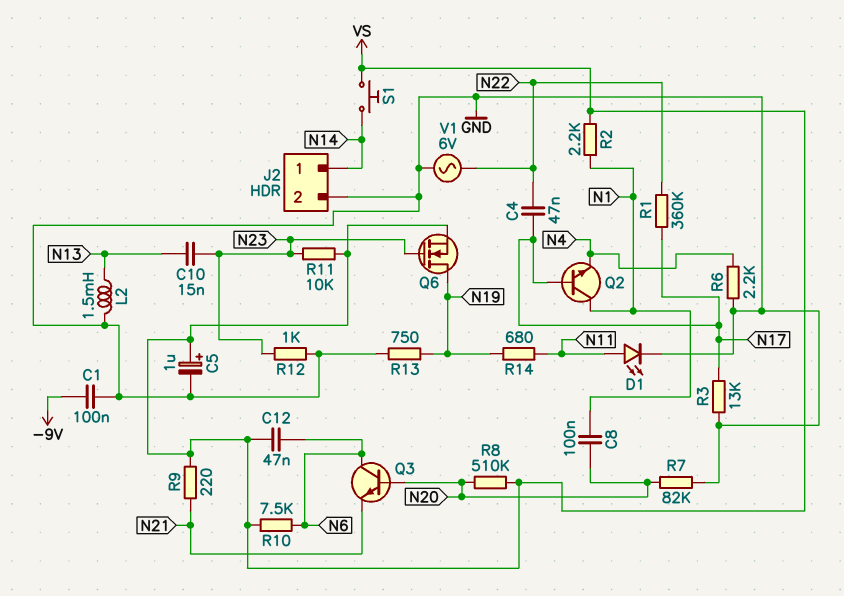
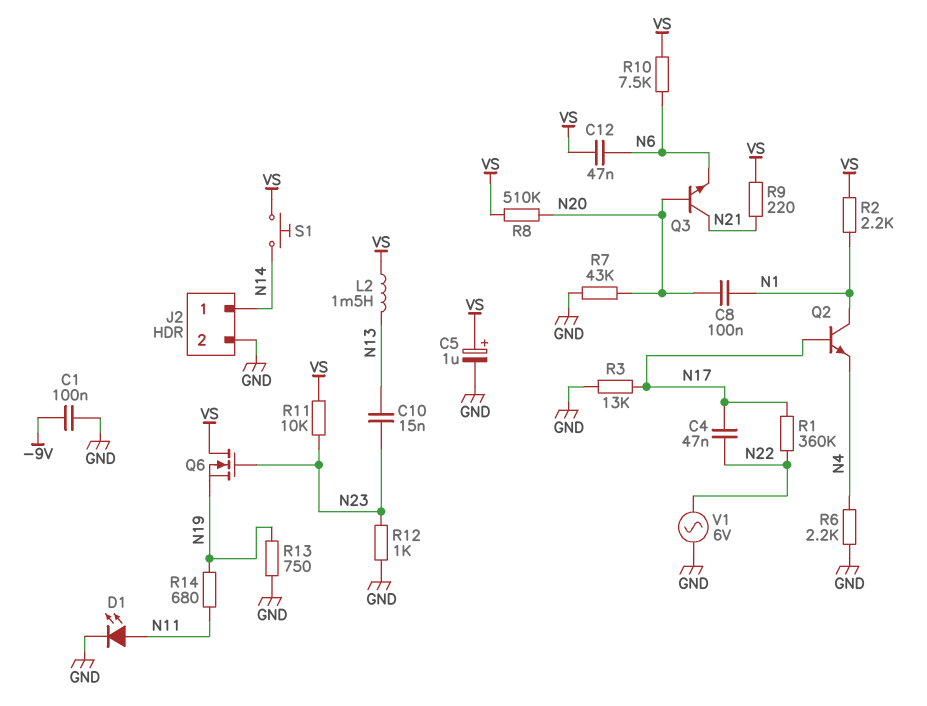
L2: 1.5mH (GND, N13) -> 1.5mH (N13, VS)
Q3: NPN (B N20, C N6, E N21) -> NPN (B N20, C N21, E N6)
Q6: NMOS (G N23, D N19, S VS) -> NMOS (G N23, D VS, S N19)
R7: 82k (GND, N20) -> 43k (GND, N20)

